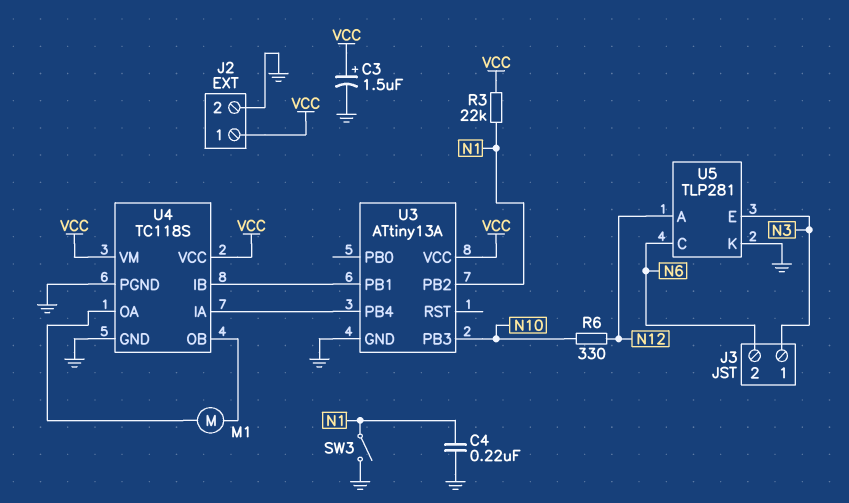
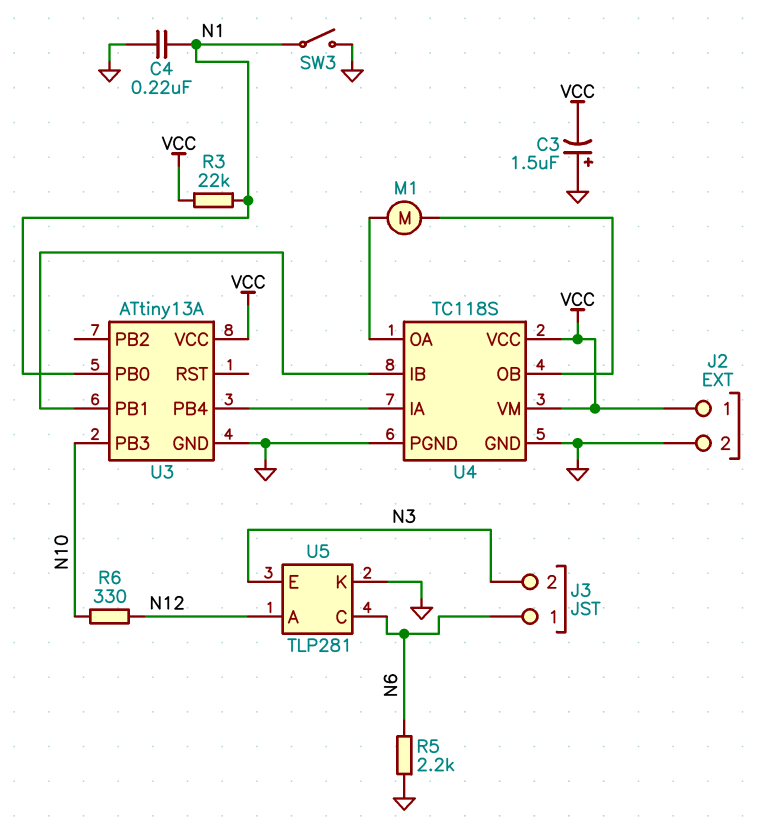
C3: 1.5uF (plus VCC, minus GND) -> 1.5uF (plus GND, minus VCC)
J3 pin 1: N3 -> N6
J3 pin 2: N6 -> N3
R5: none -> 2.2k (GND, N6)
U3 pin PB0: none -> N1
U3 pin PB2: N1 -> none

